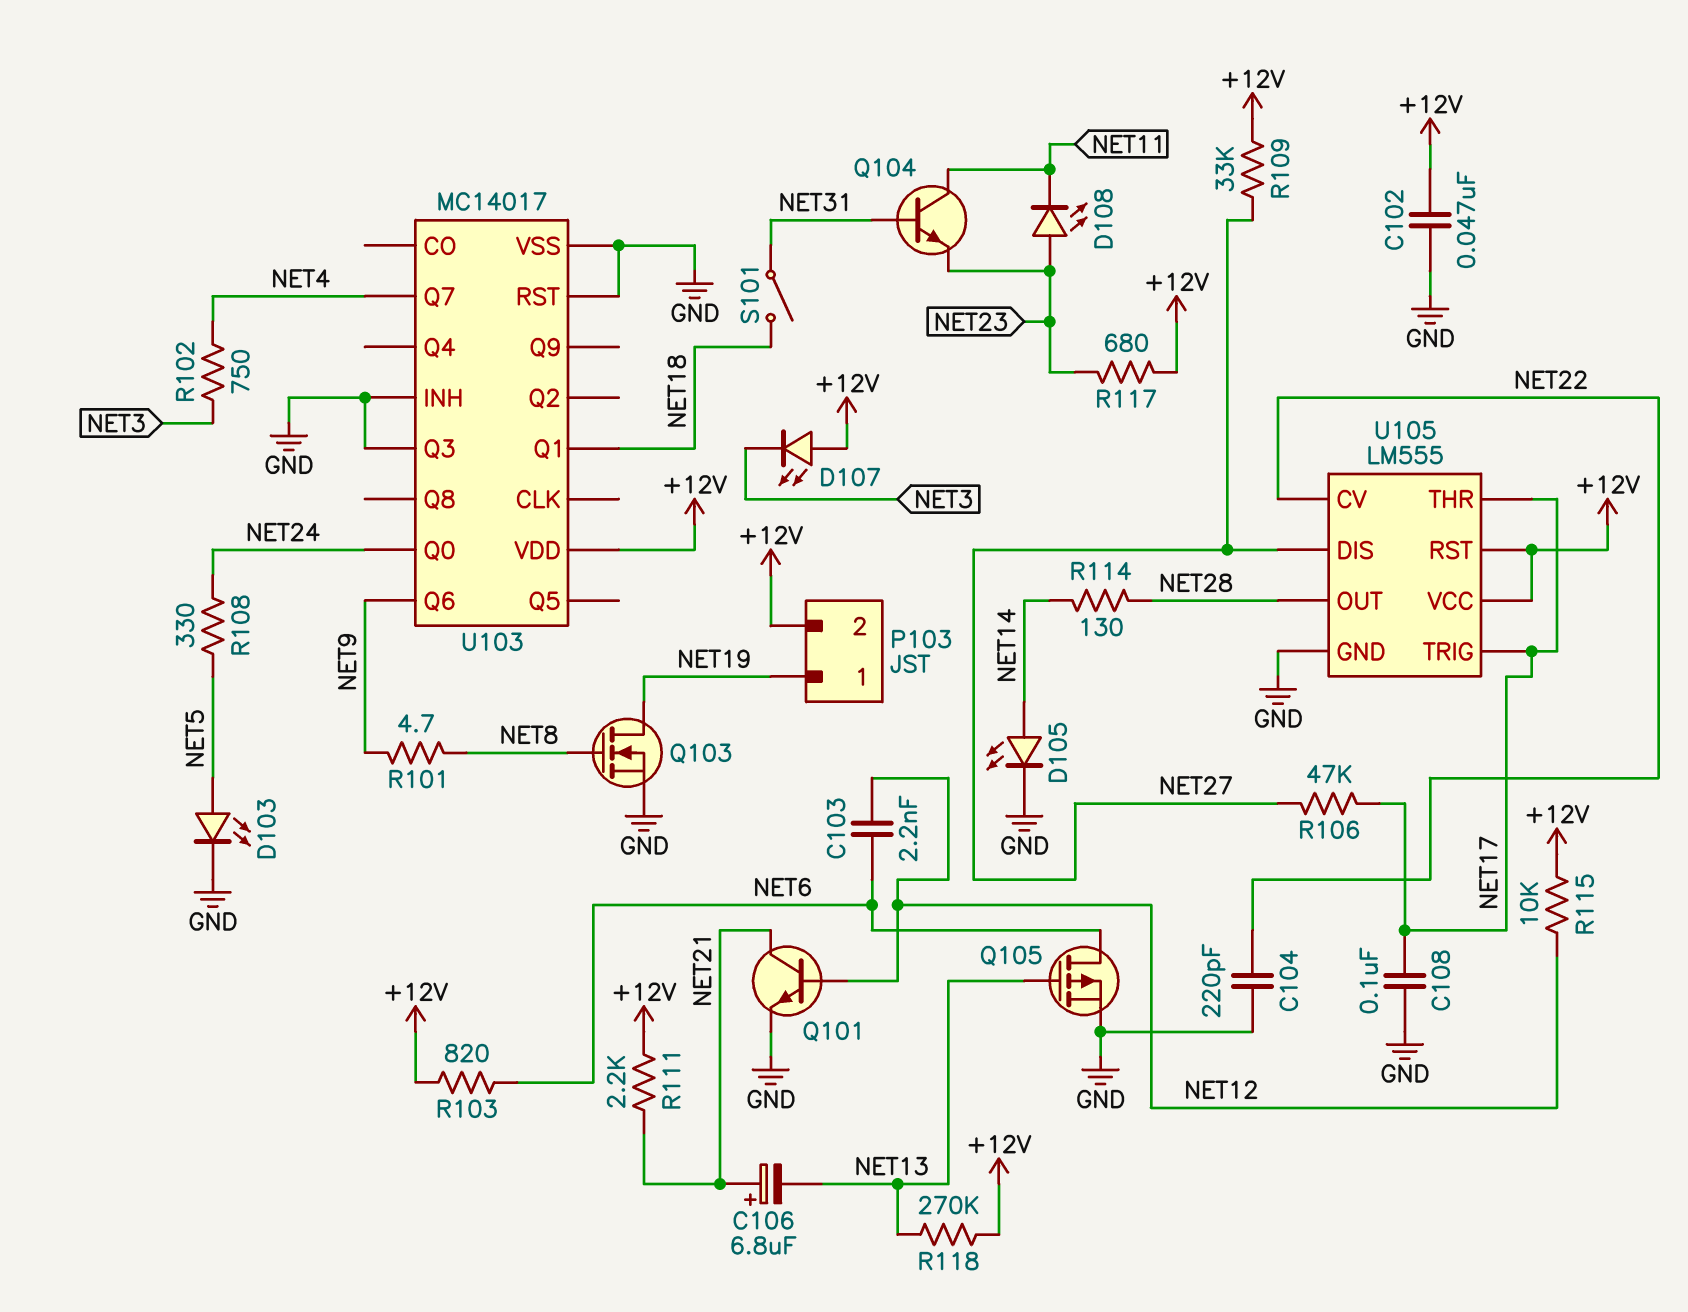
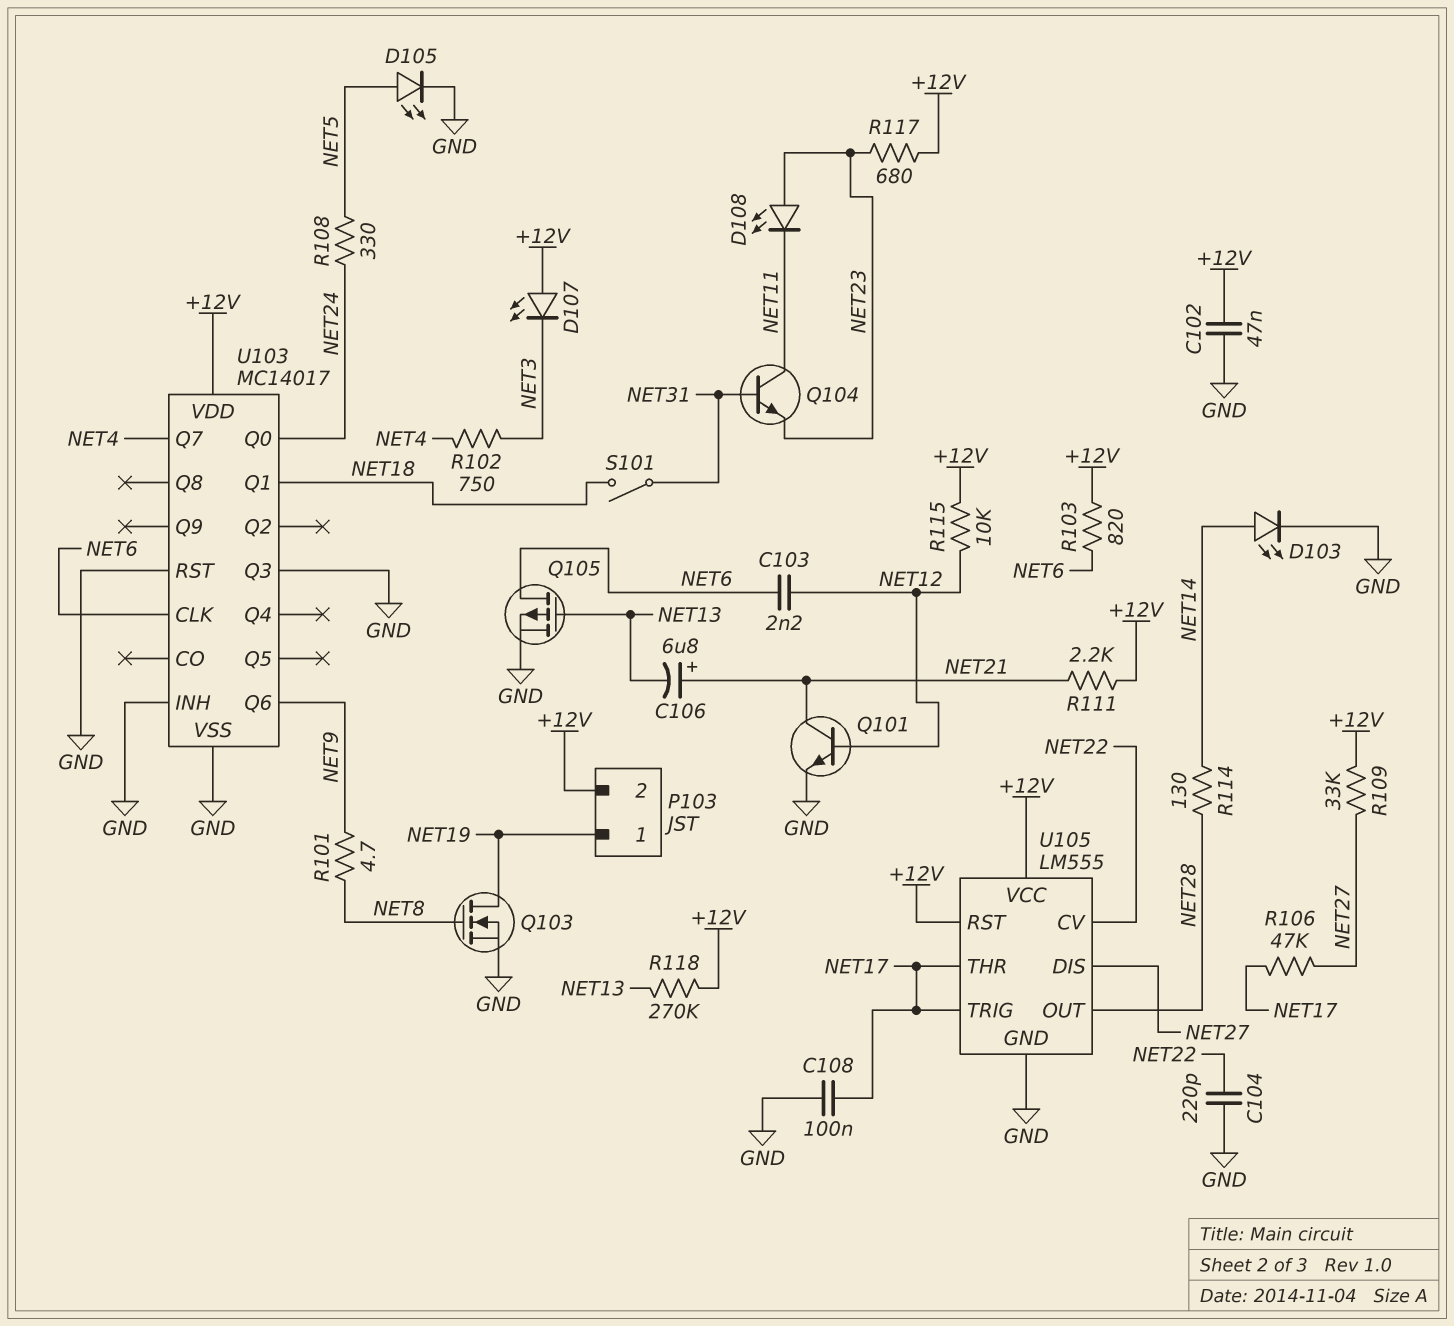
D103: LED (A NET5, K GND) -> LED (A NET14, K GND)
D105: LED (A NET14, K GND) -> LED (A NET5, K GND)
U103 pin CLK: none -> NET6

